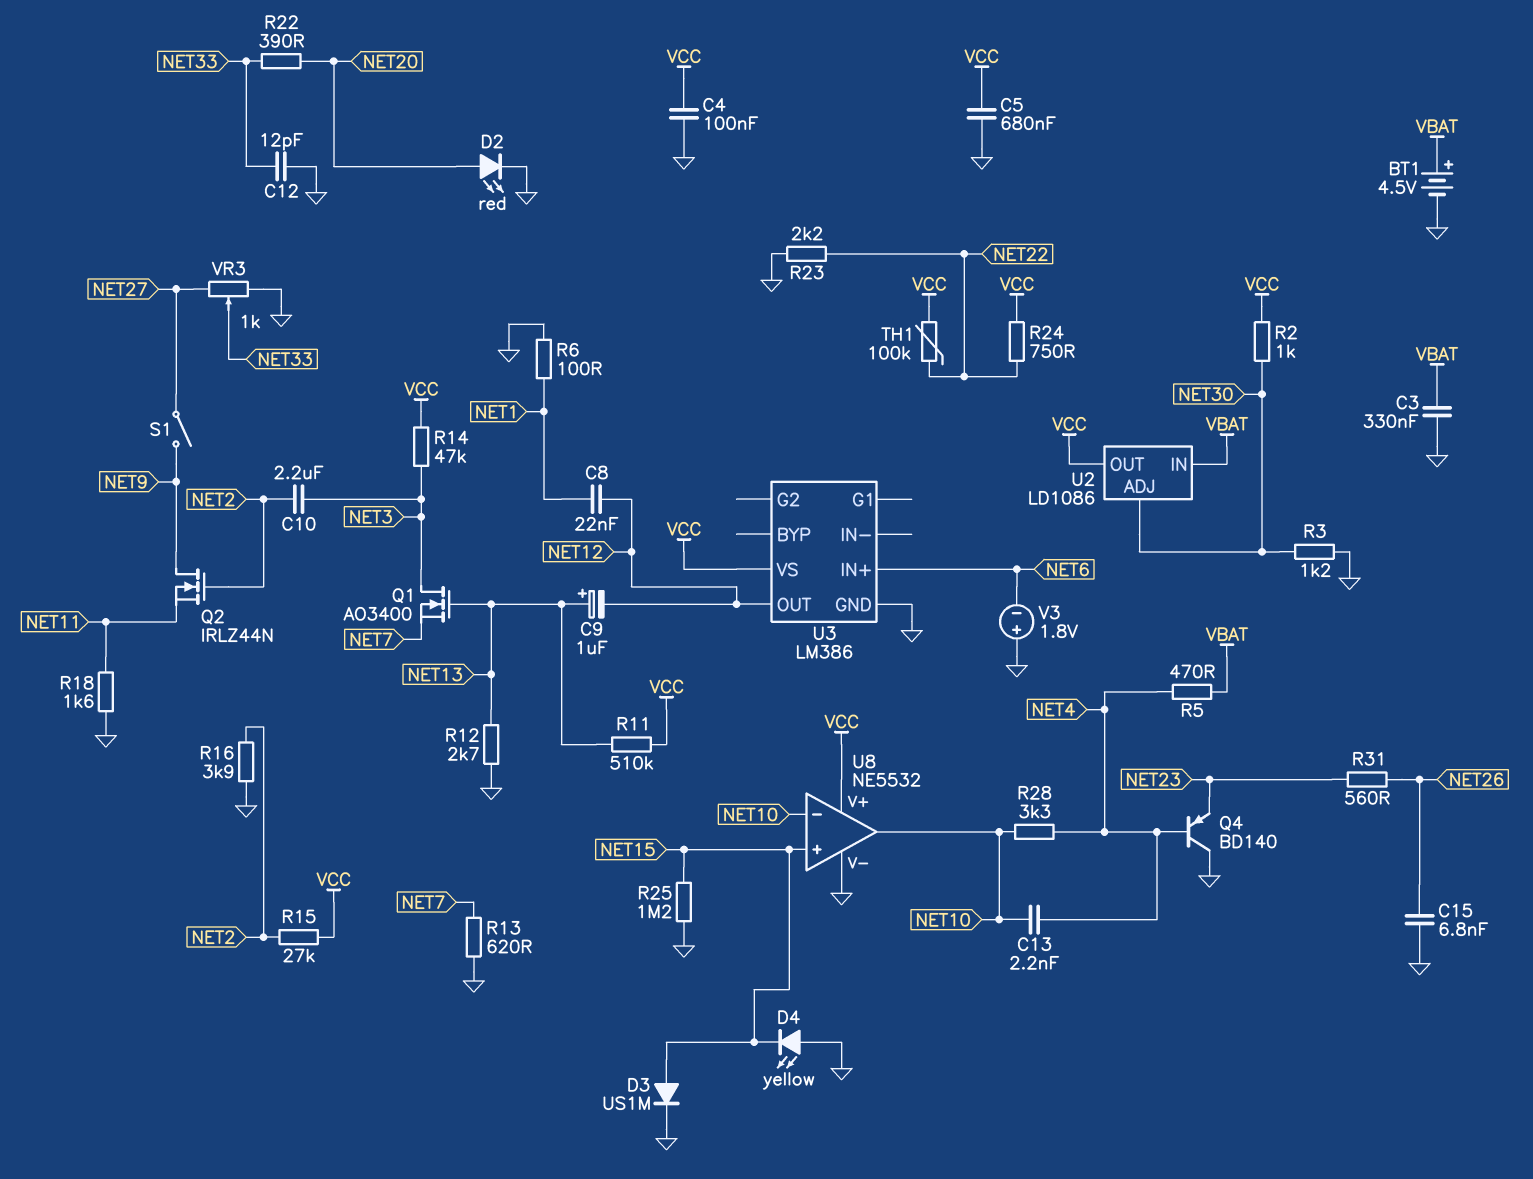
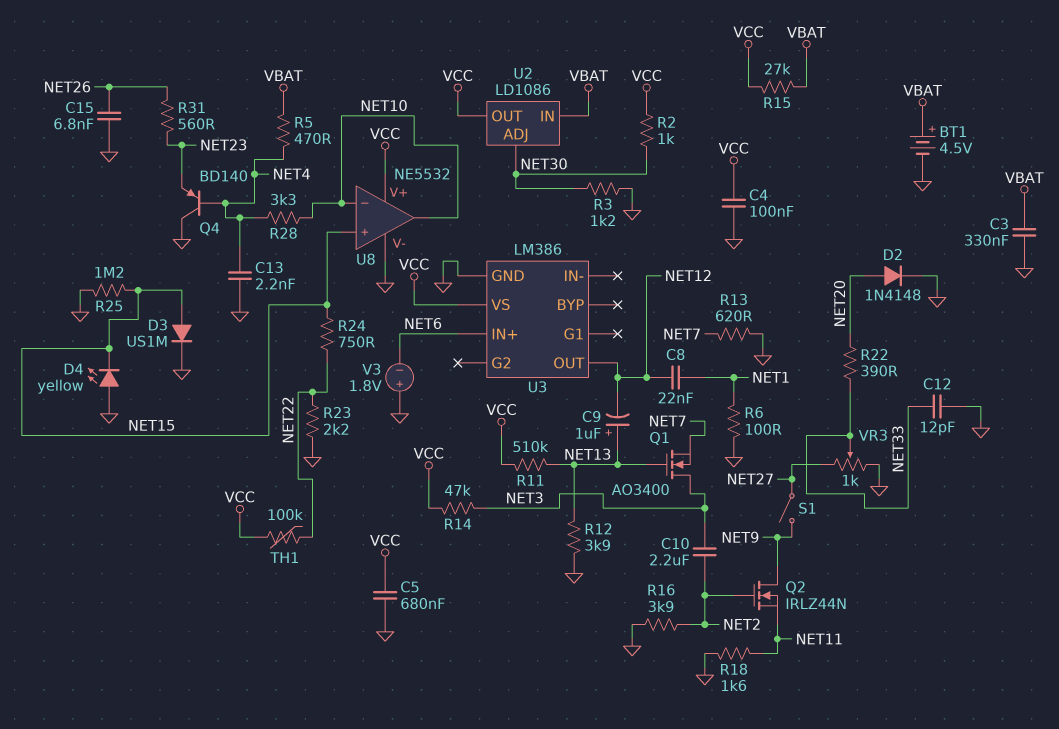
C13: 2.2nF (NET4, NET10) -> 2.2nF (GND, NET4)
D2: LED red (A NET20, K GND) -> diode 1N4148 (A NET20, K GND)
R12: 2.7k (GND, NET13) -> 3.9k (GND, NET13)
R15: 27k (NET2, VCC) -> 27k (VBAT, VCC)
R24: 750 (NET22, VCC) -> 750 (NET15, NET22)

